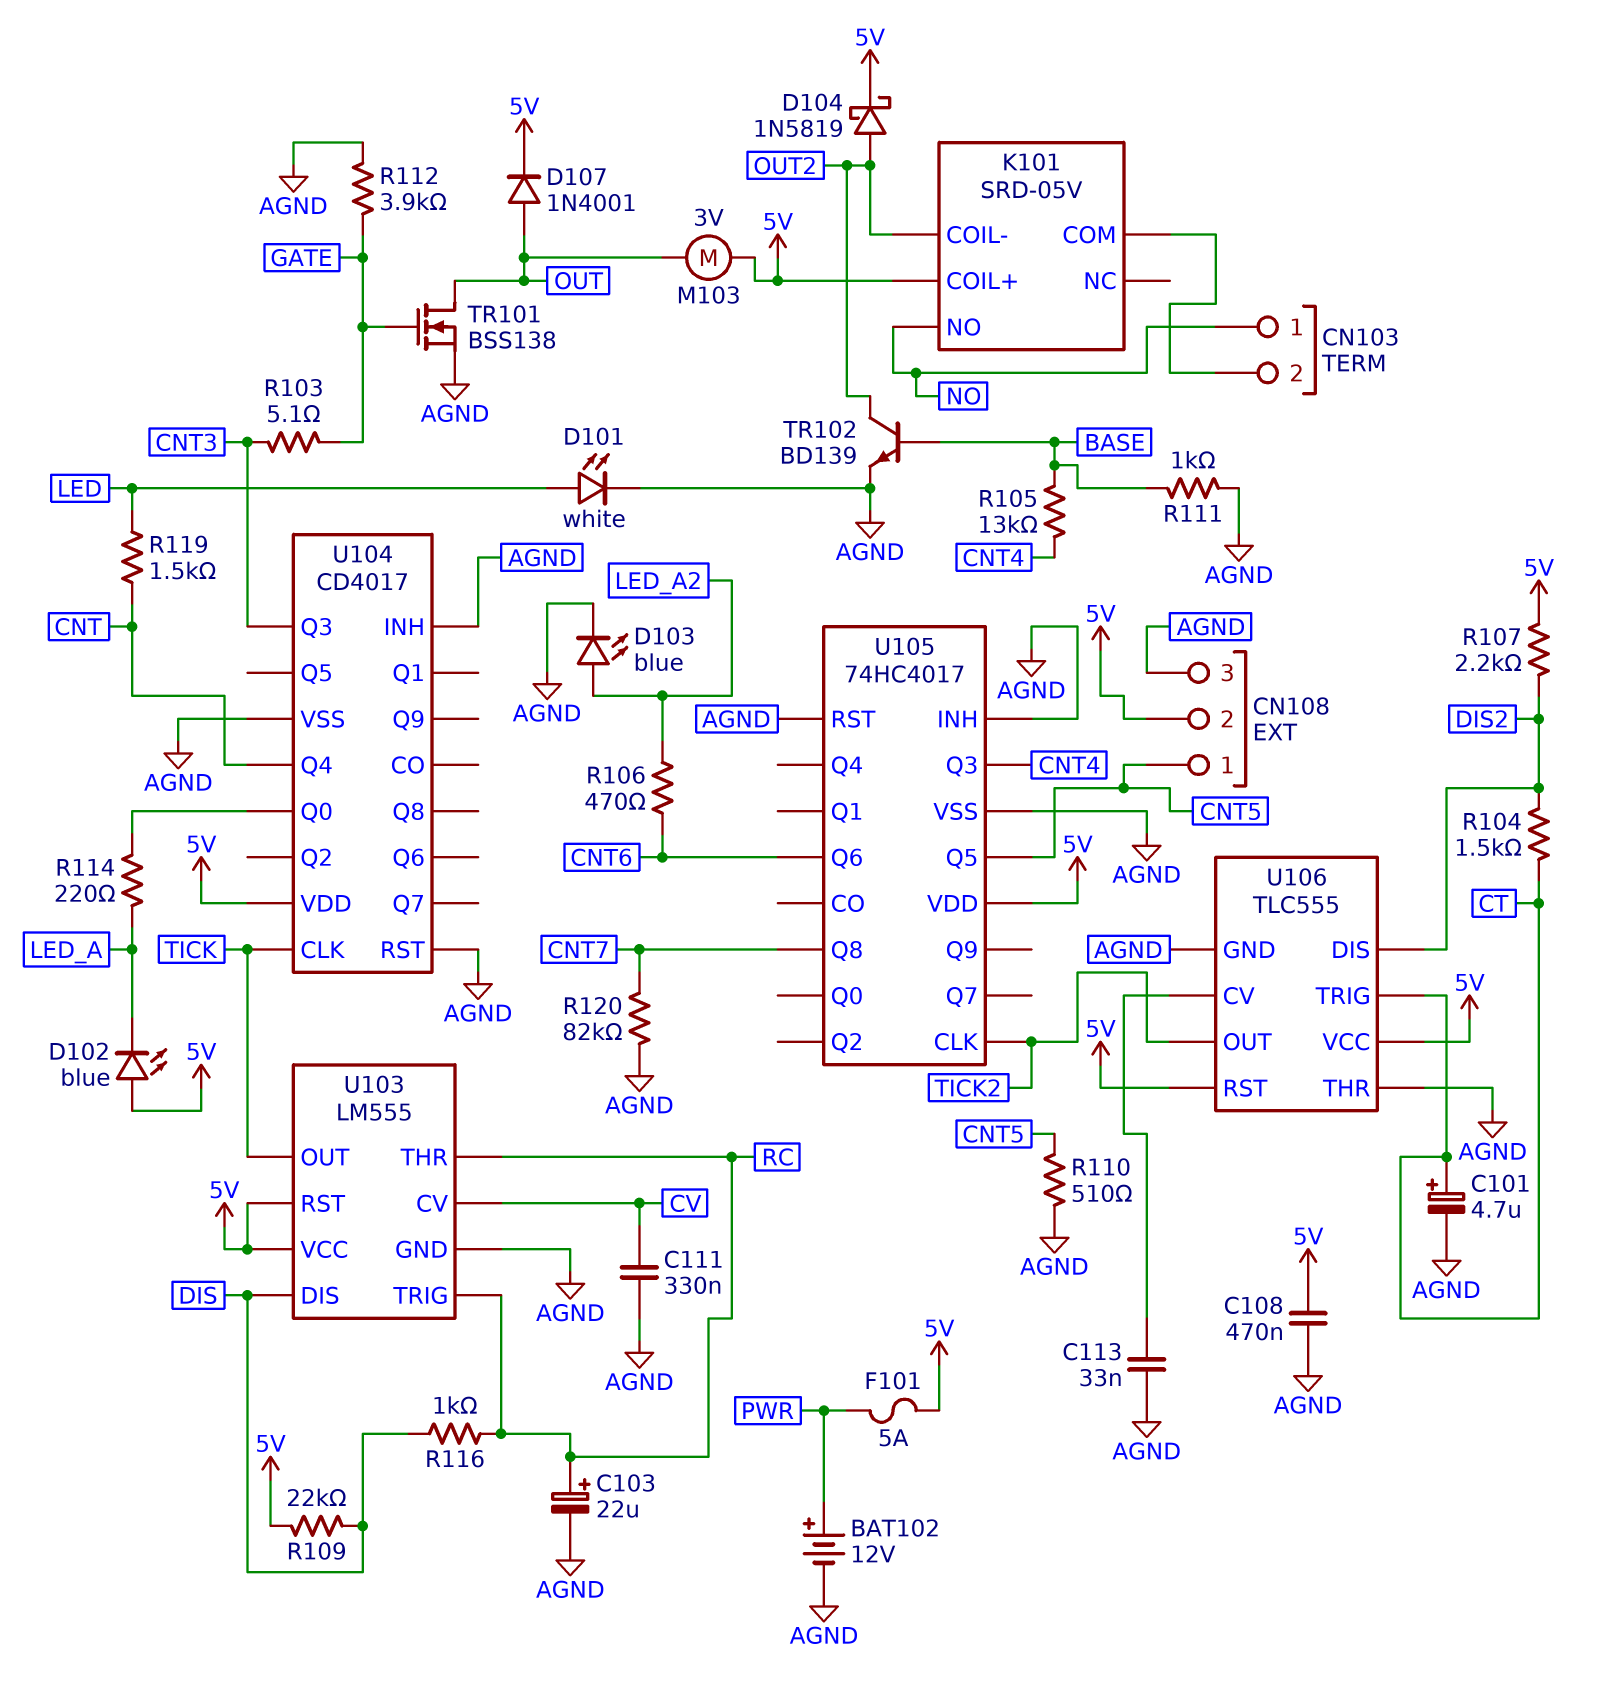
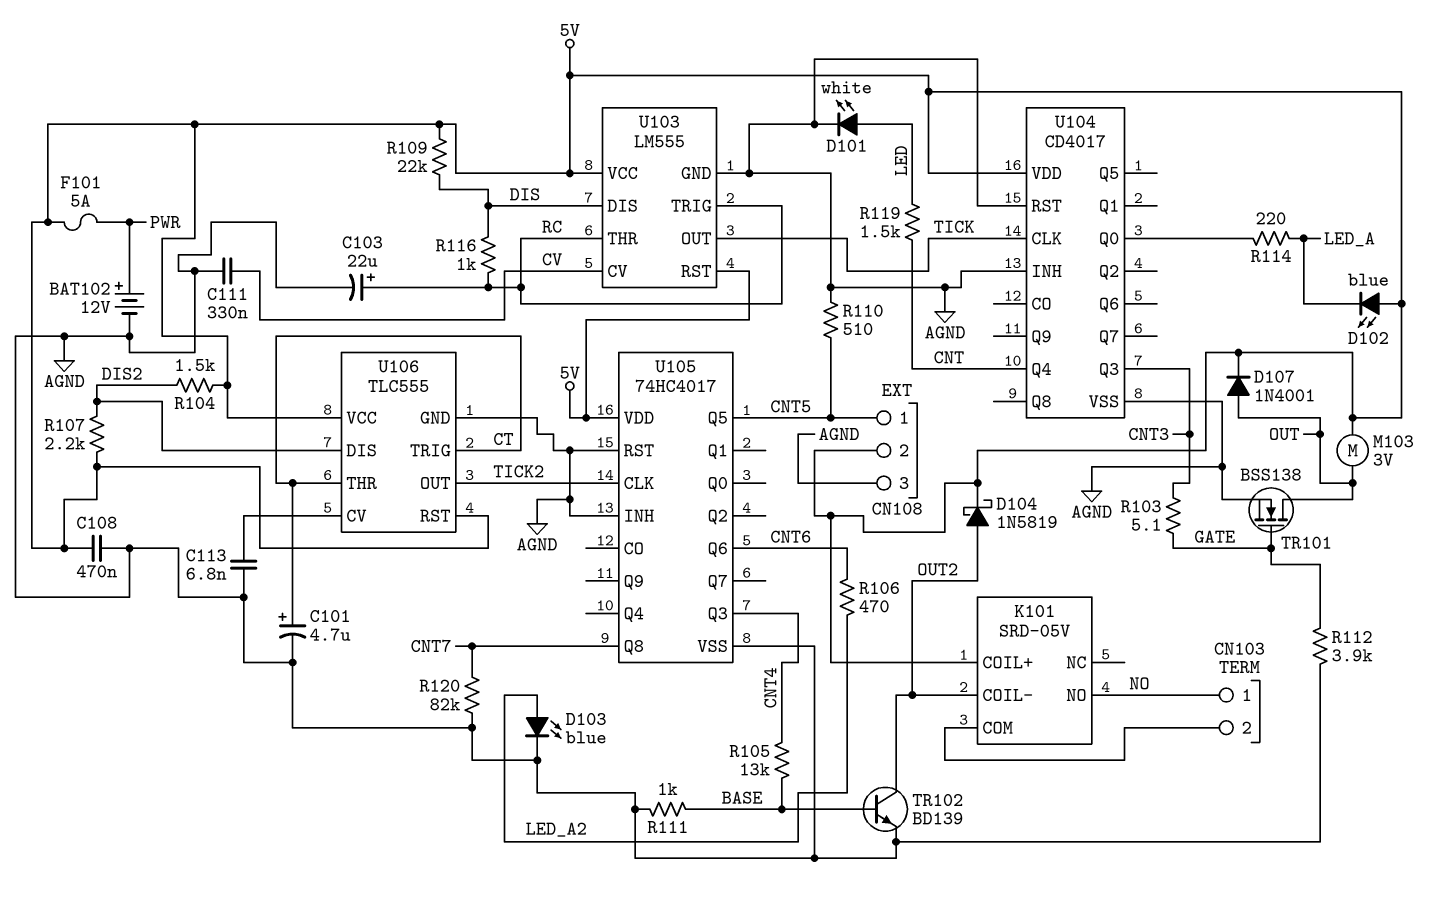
C113: 33nF (AGND, U106/CV) -> 6.8nF (AGND, U106/CV)
R104: 1.5k (CT, DIS2) -> 1.5k (5V, DIS2)
U106 pin THR: AGND -> CT

